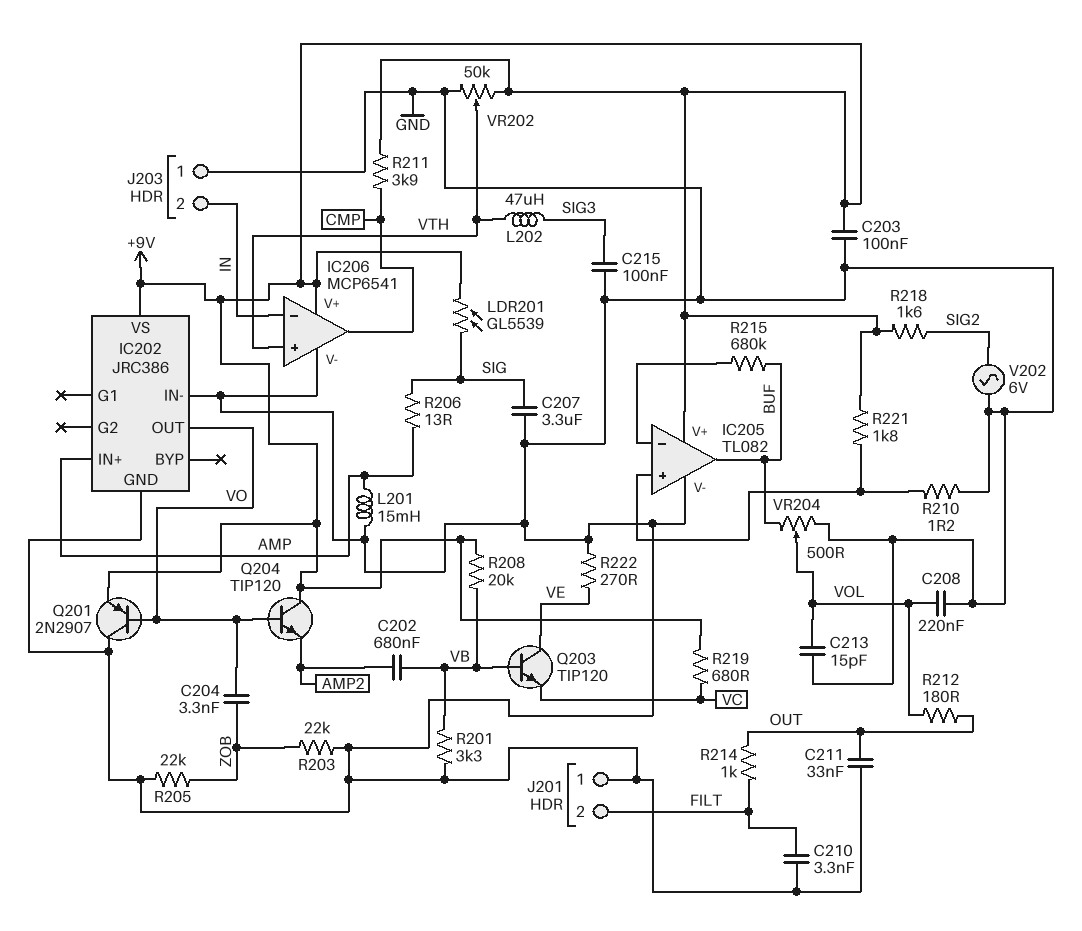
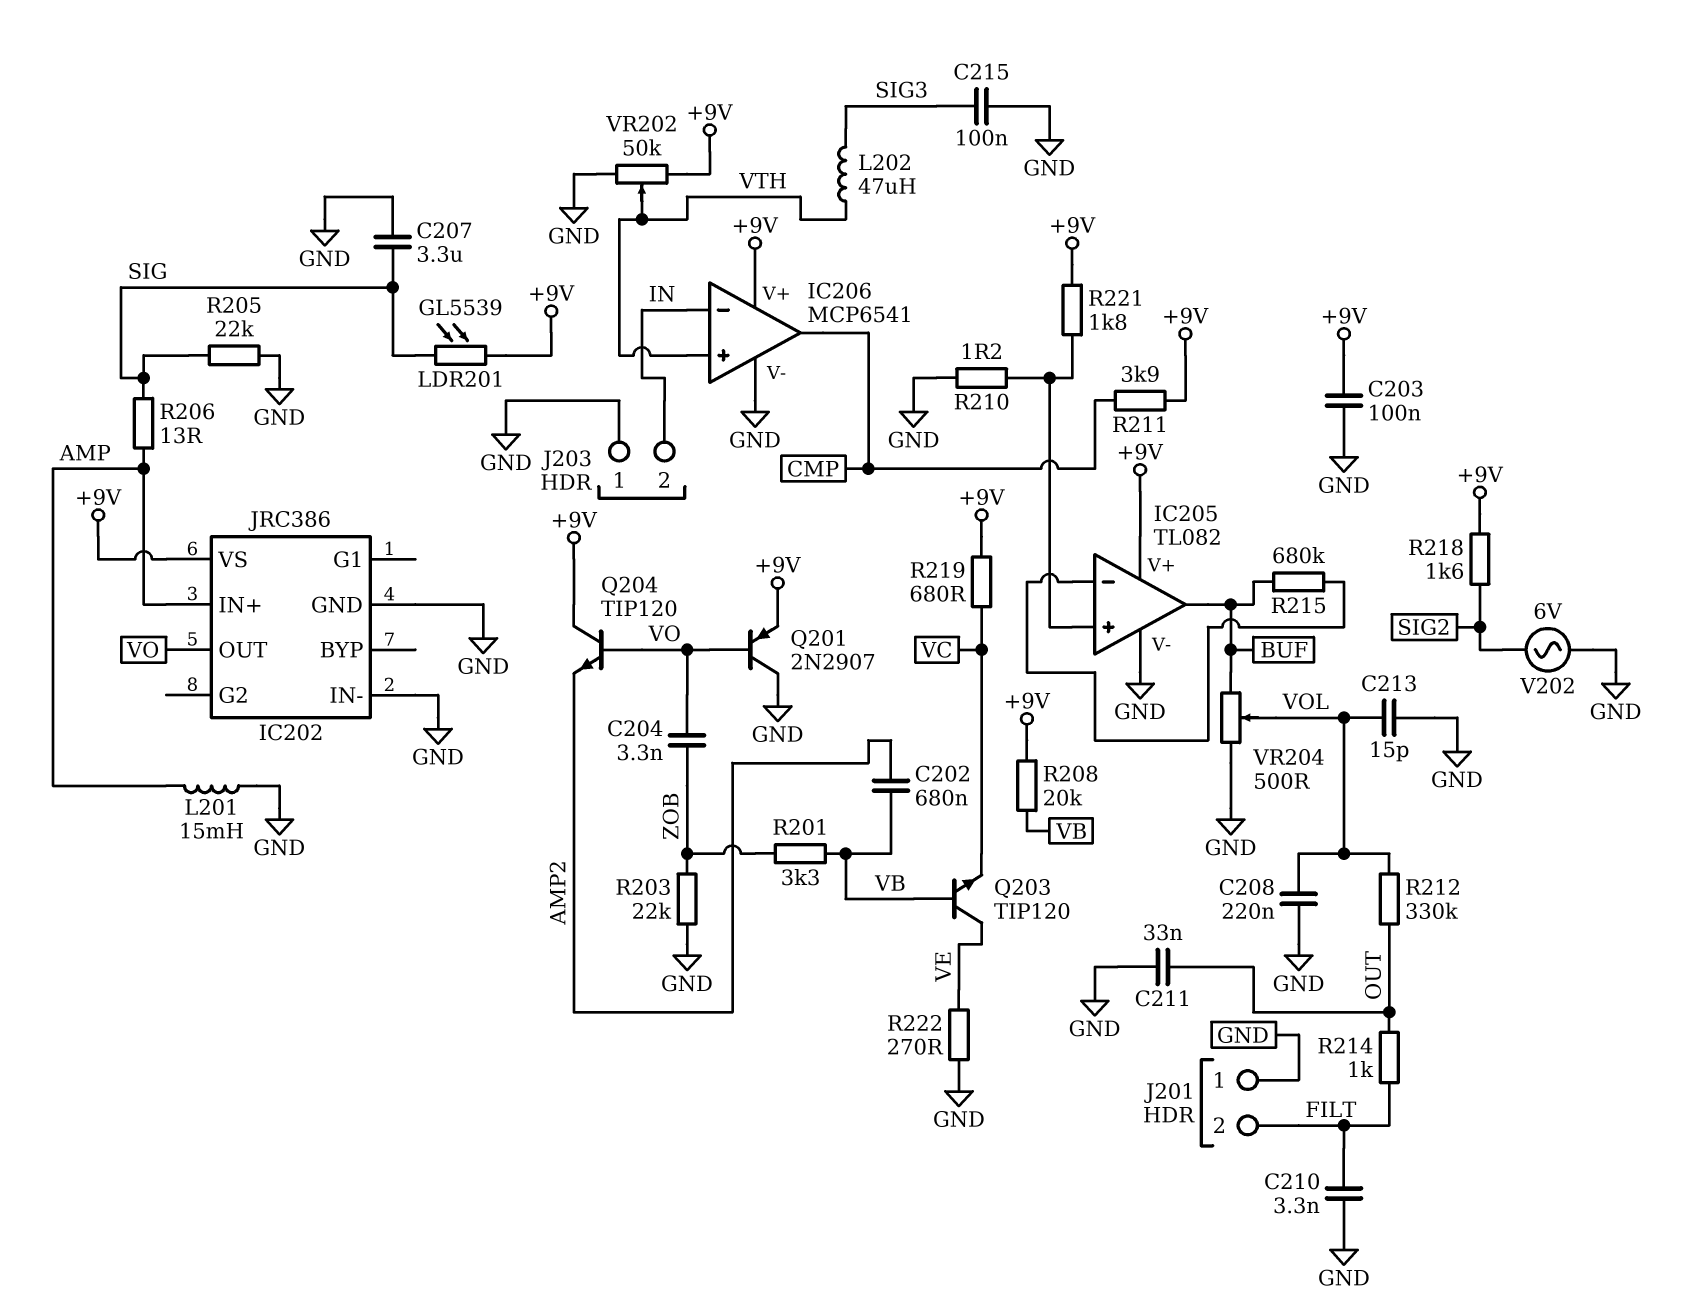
R201: 3.3k (GND, VB) -> 3.3k (VB, ZOB)
R205: 22k (GND, ZOB) -> 22k (GND, SIG)
R212: 180 (OUT, VOL) -> 330k (OUT, VOL)

